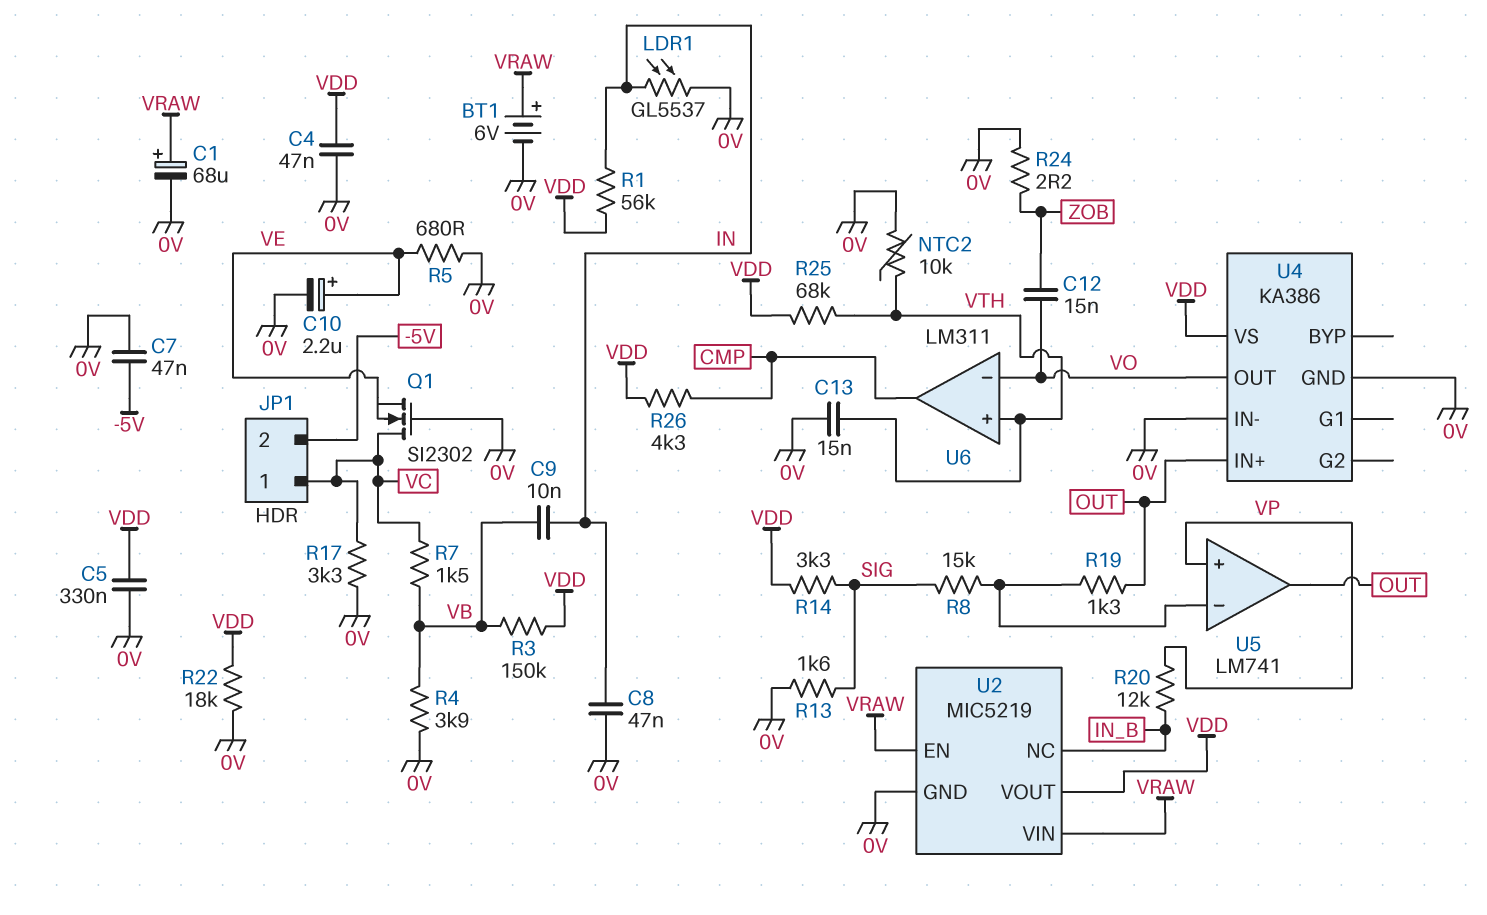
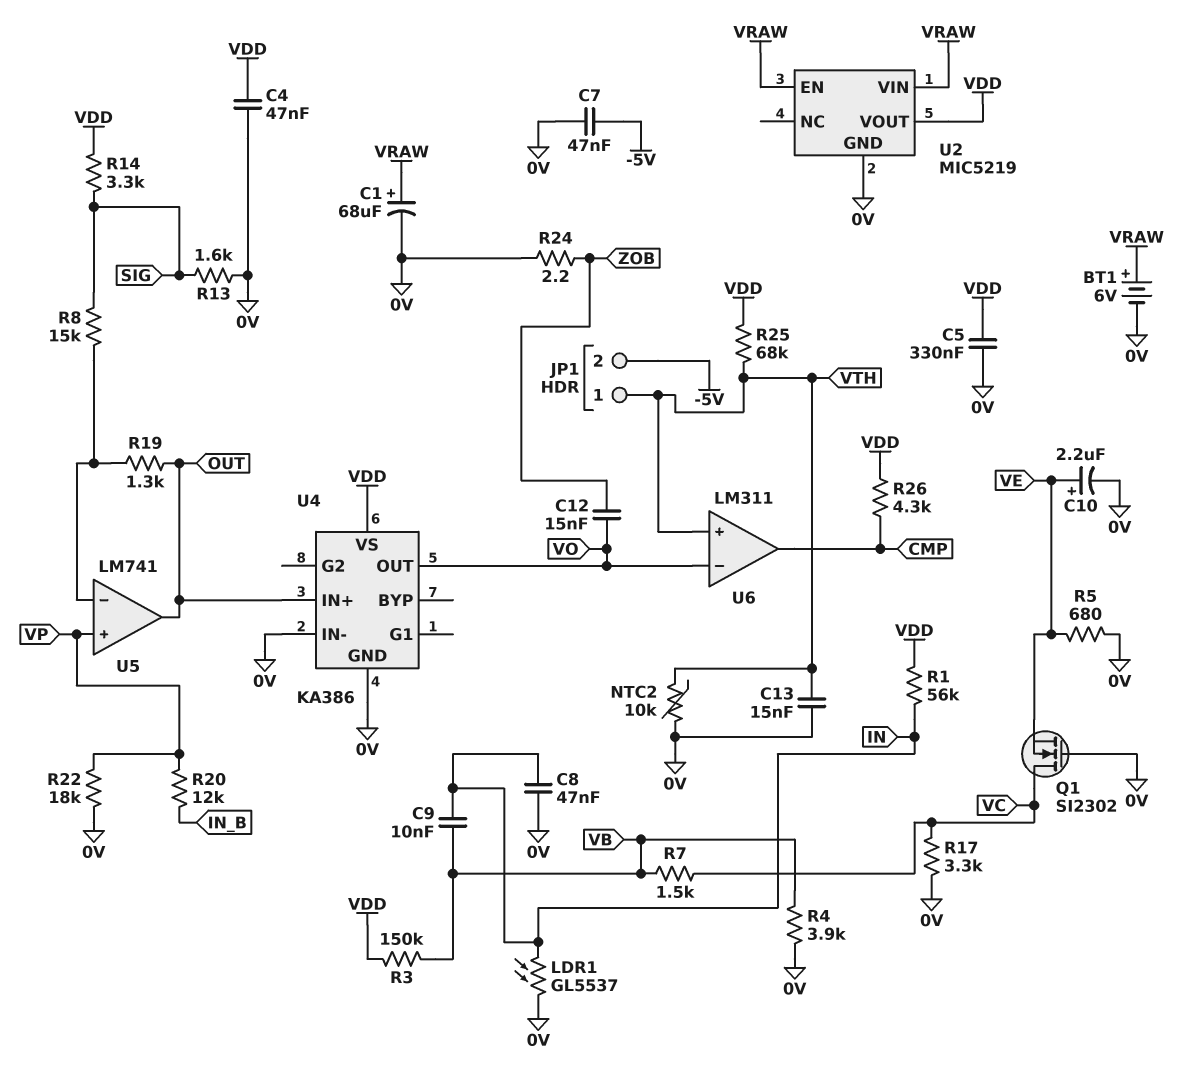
JP1 pin 1: VC -> VTH
R22: 18k (0V, VDD) -> 18k (0V, VP)
U2 pin NC: IN_B -> none

